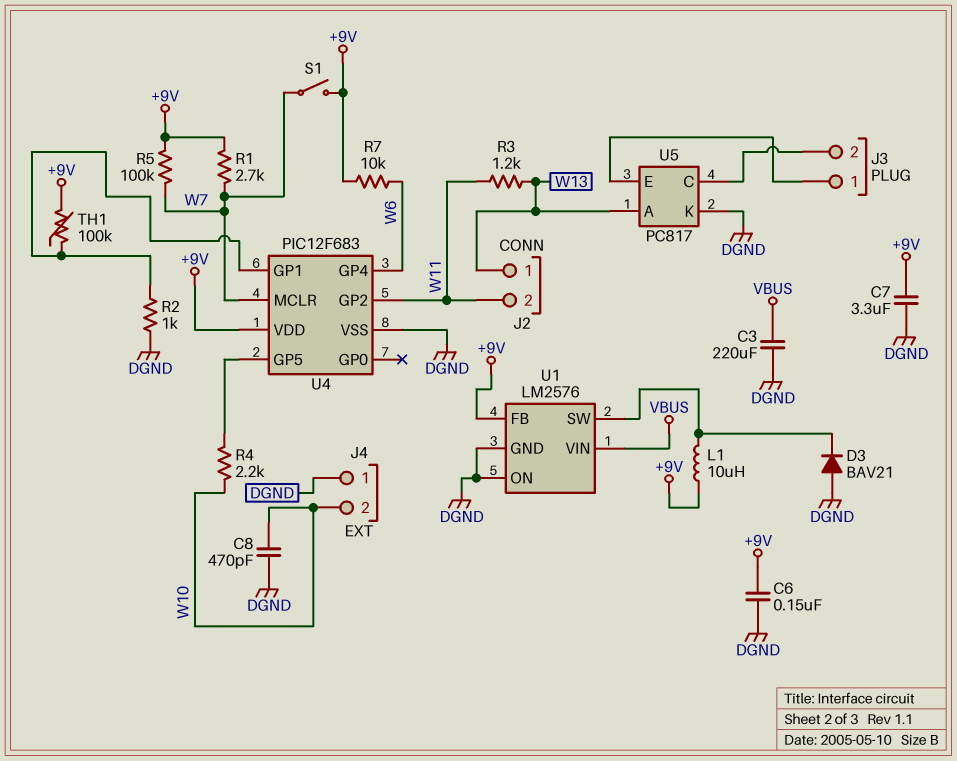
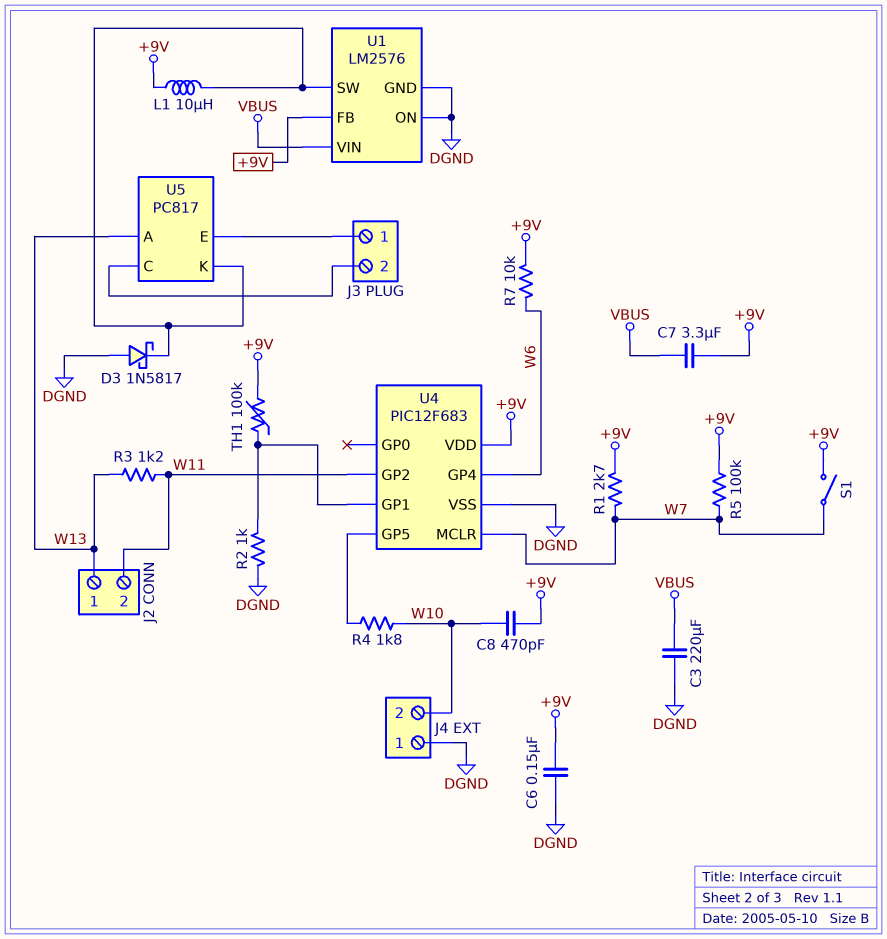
C7: 3.3uF (+9V, DGND) -> 3.3uF (+9V, VBUS)
C8: 470pF (DGND, W10) -> 470pF (+9V, W10)
D3: diode BAV21 (A DGND, K U1/SW) -> schottky 1N5817 (A DGND, K U1/SW)
R4: 2.2k (U4/GP5, W10) -> 1.8k (U4/GP5, W10)
U5 pin K: DGND -> U1/SW

